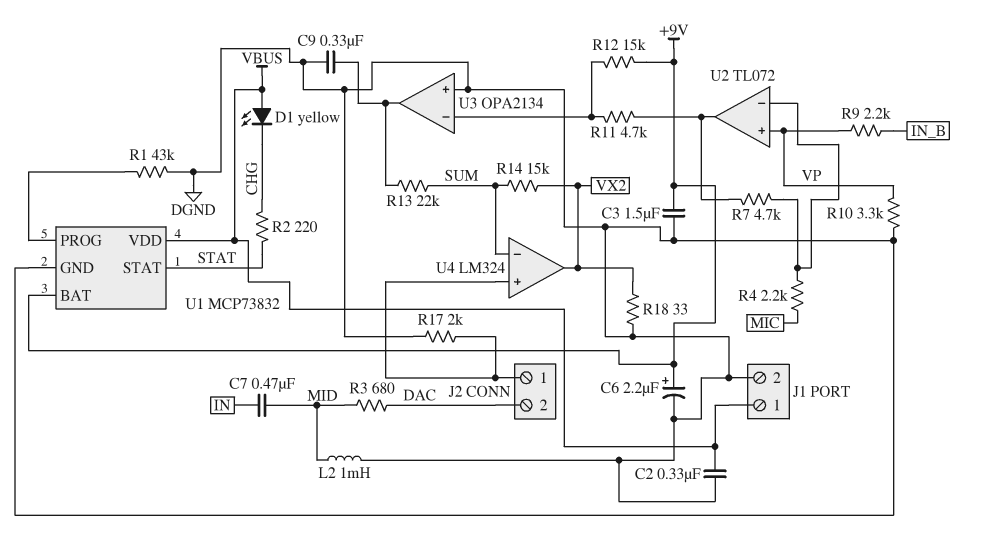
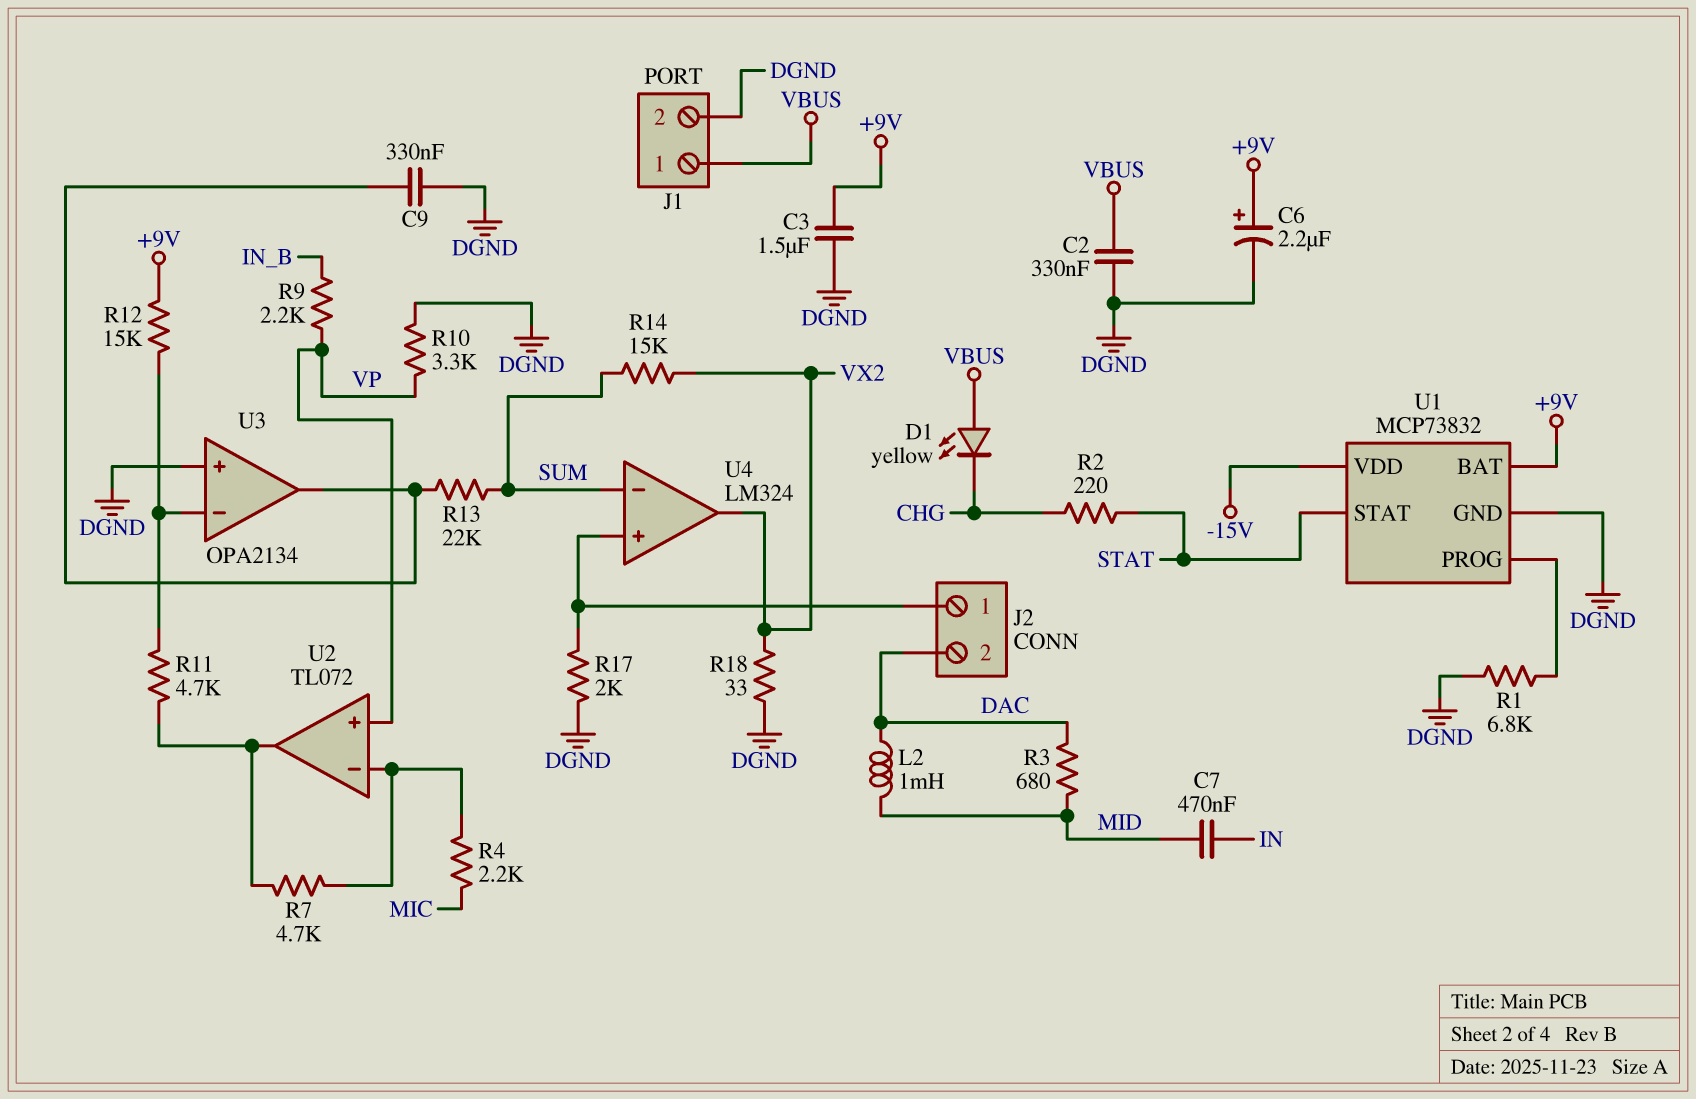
L2: 1mH (DGND, MID) -> 1mH (DAC, MID)
R1: 43k (DGND, U1/PROG) -> 6.8k (DGND, U1/PROG)
U1 pin VDD: VBUS -> -15V

